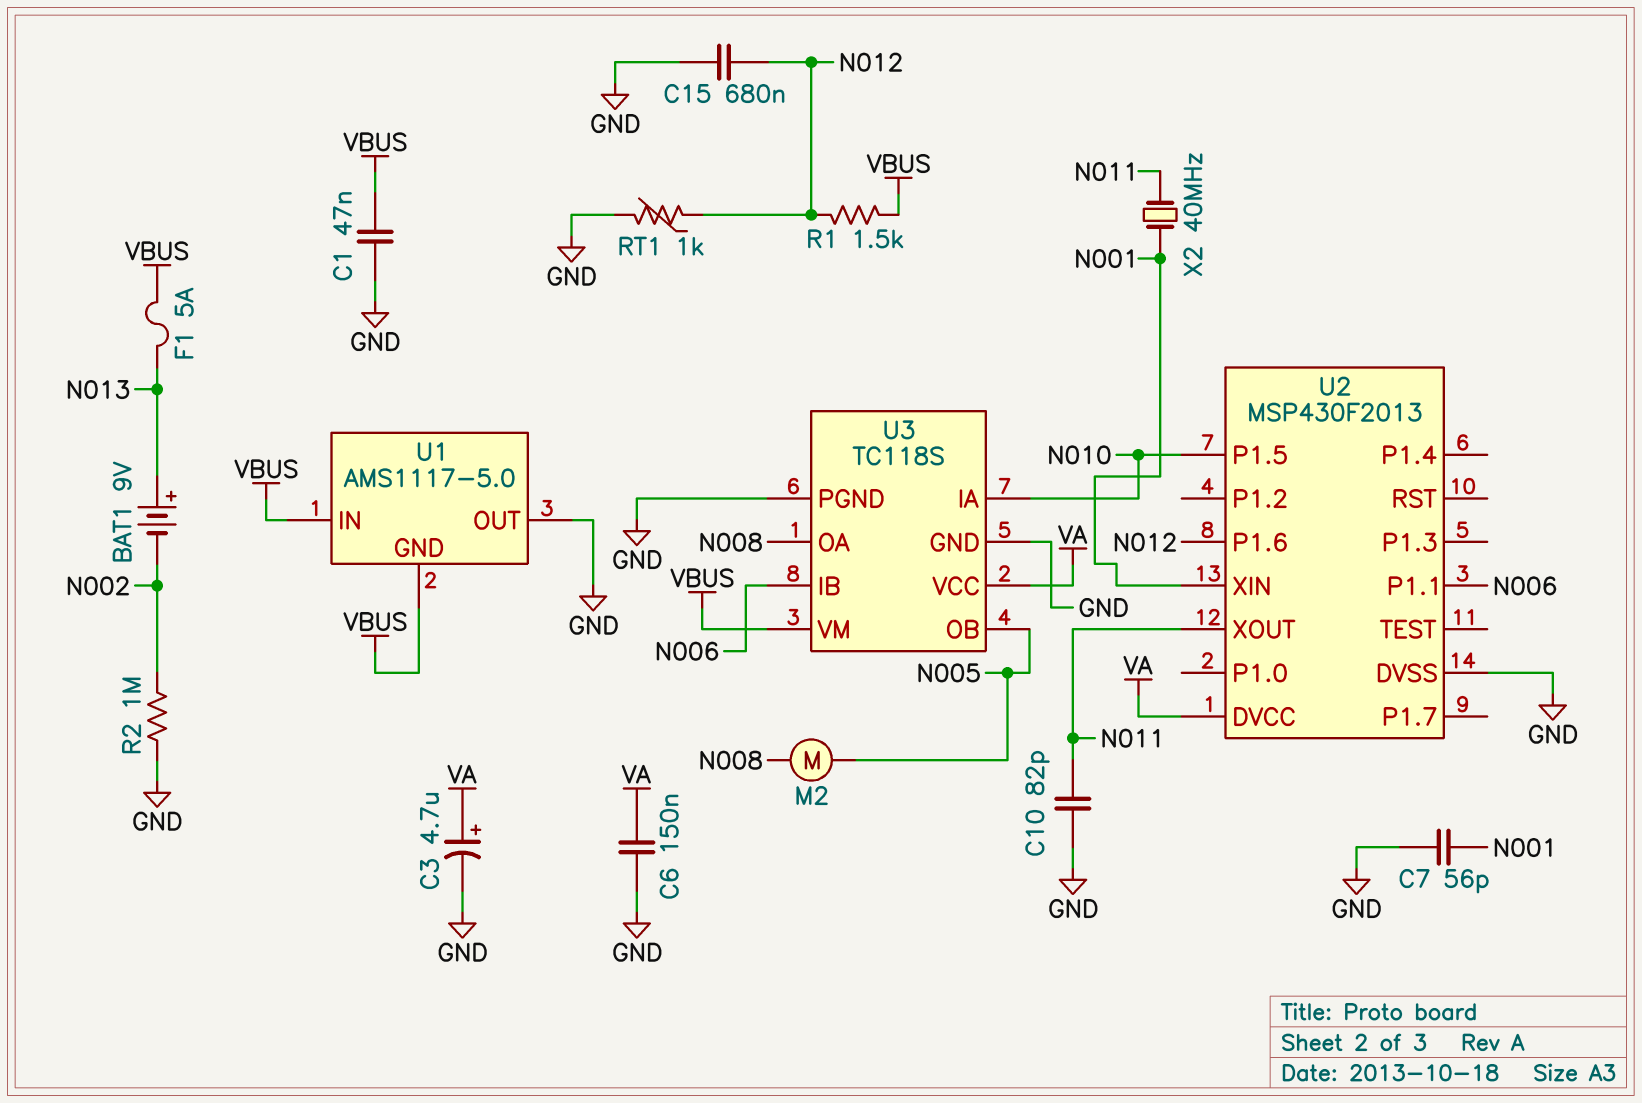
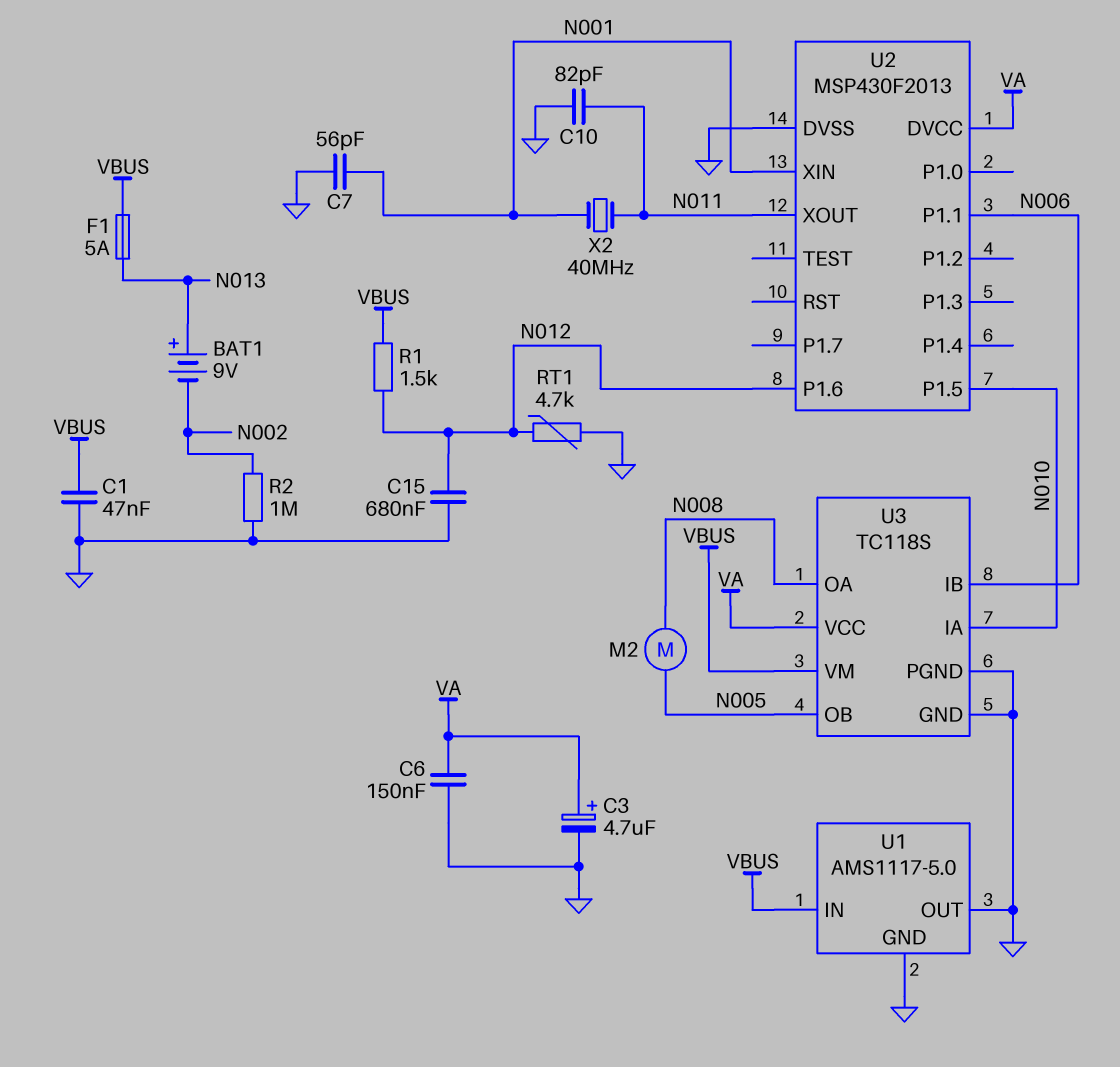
RT1: 1k (GND, N012) -> 4.7k (GND, N012)
U1 pin GND: VBUS -> GND

